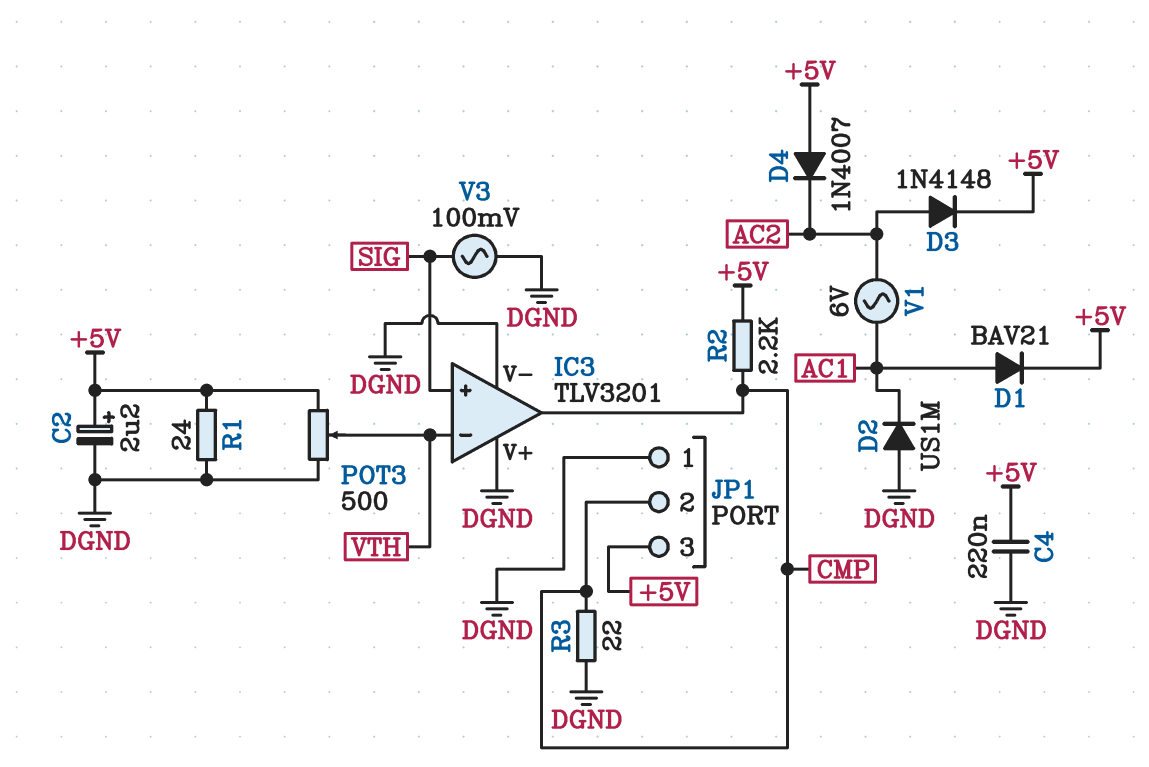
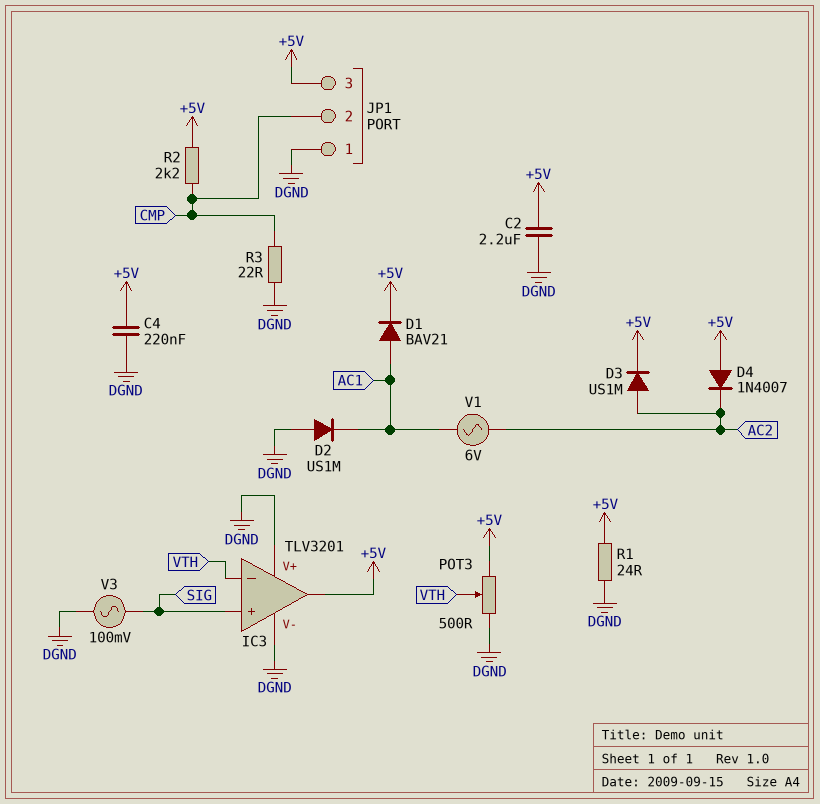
C2: 2.2uF (plus +5V, minus DGND) -> 2.2uF (+5V, DGND)
D3: diode 1N4148 (A AC2, K +5V) -> diode US1M (A AC2, K +5V)
IC3 pin out: CMP -> +5V

